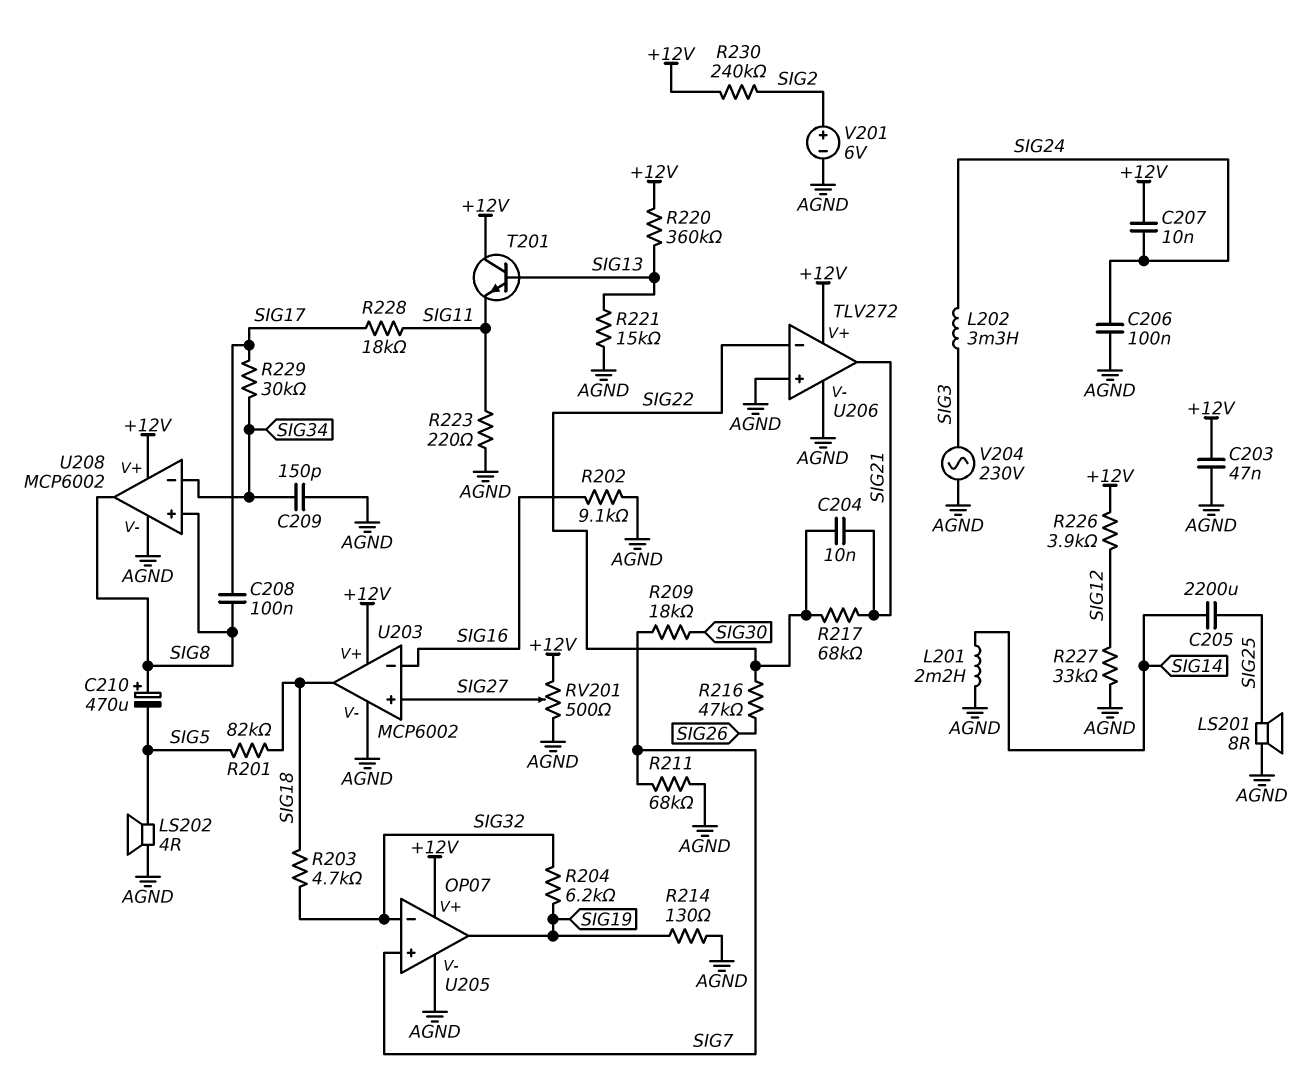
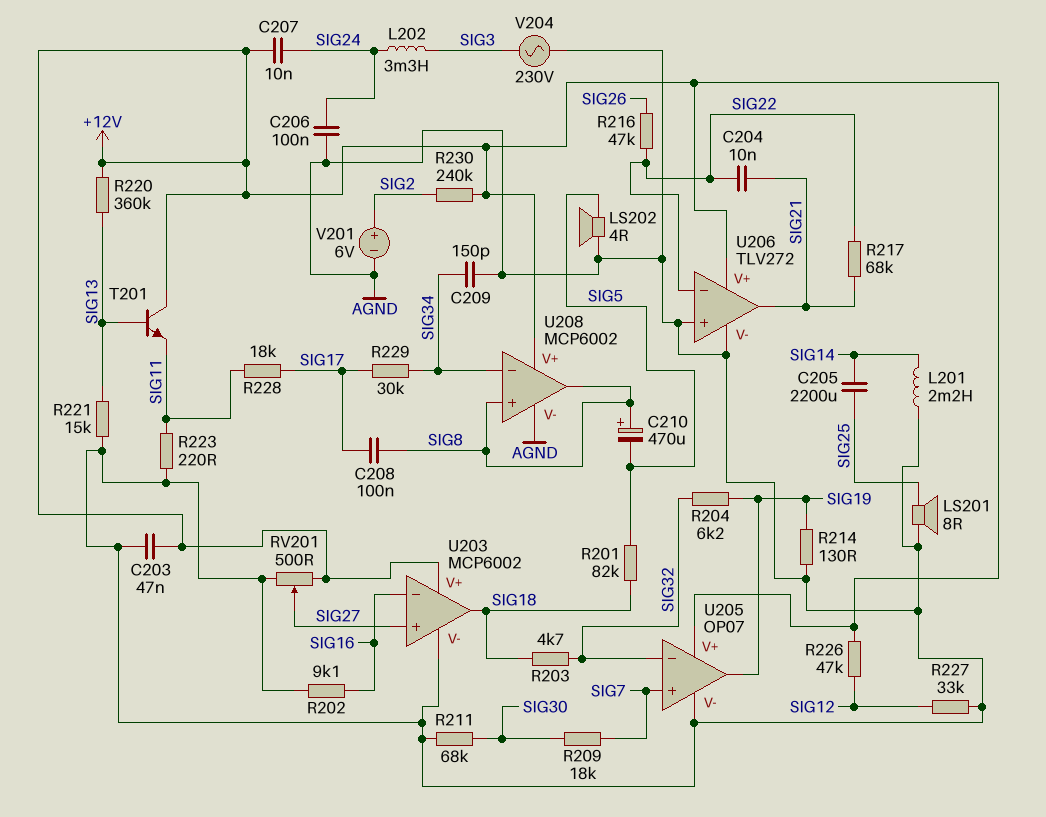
R211: 68k (AGND, SIG7) -> 68k (AGND, SIG30)
R226: 3.9k (+12V, SIG12) -> 47k (+12V, SIG12)

